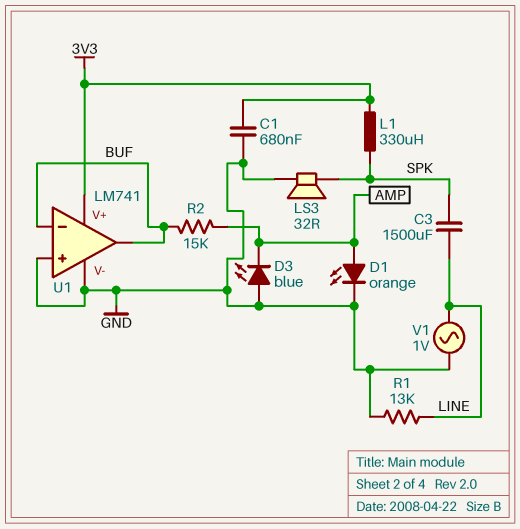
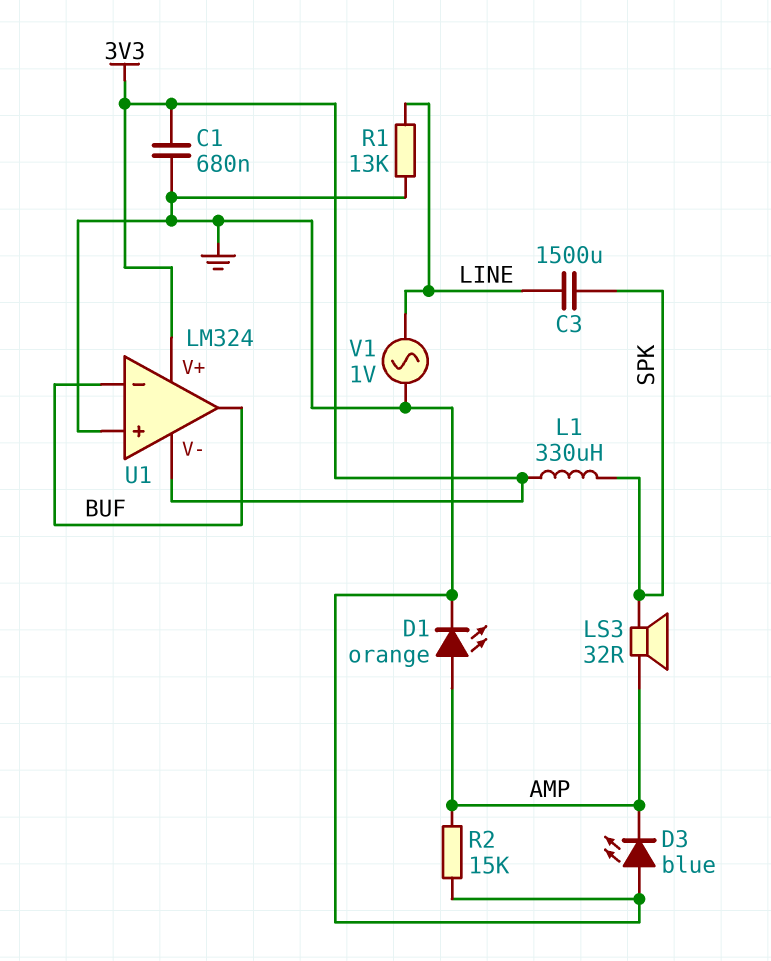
LS3: speaker 32R (GND, SPK) -> speaker 32R (AMP, SPK)
R2: 15k (AMP, BUF) -> 15k (AMP, GND)
U1: LM741 -> LM324
U1 pin V-: GND -> 3V3

